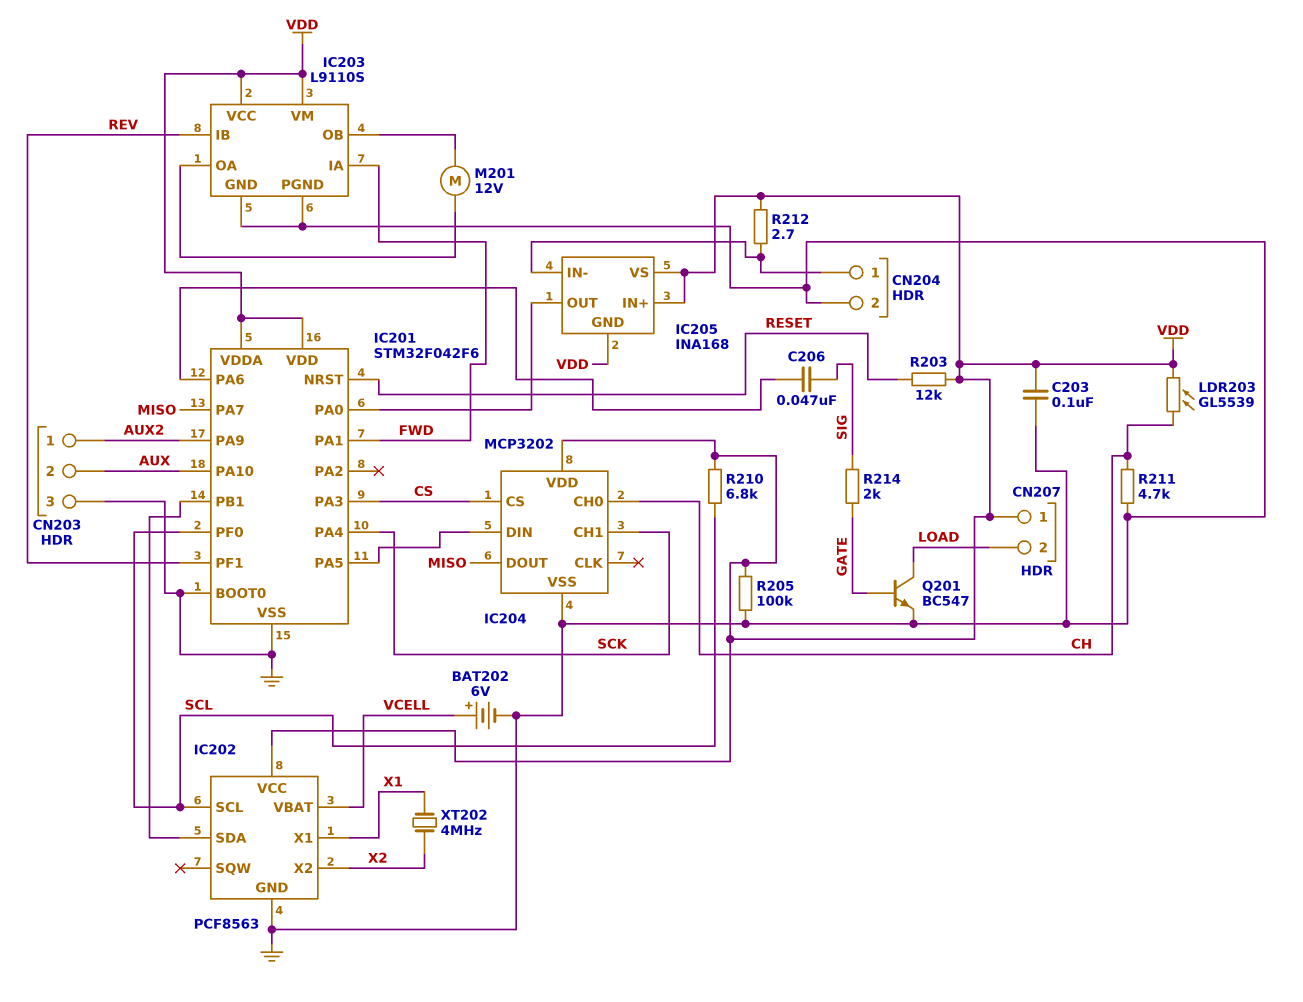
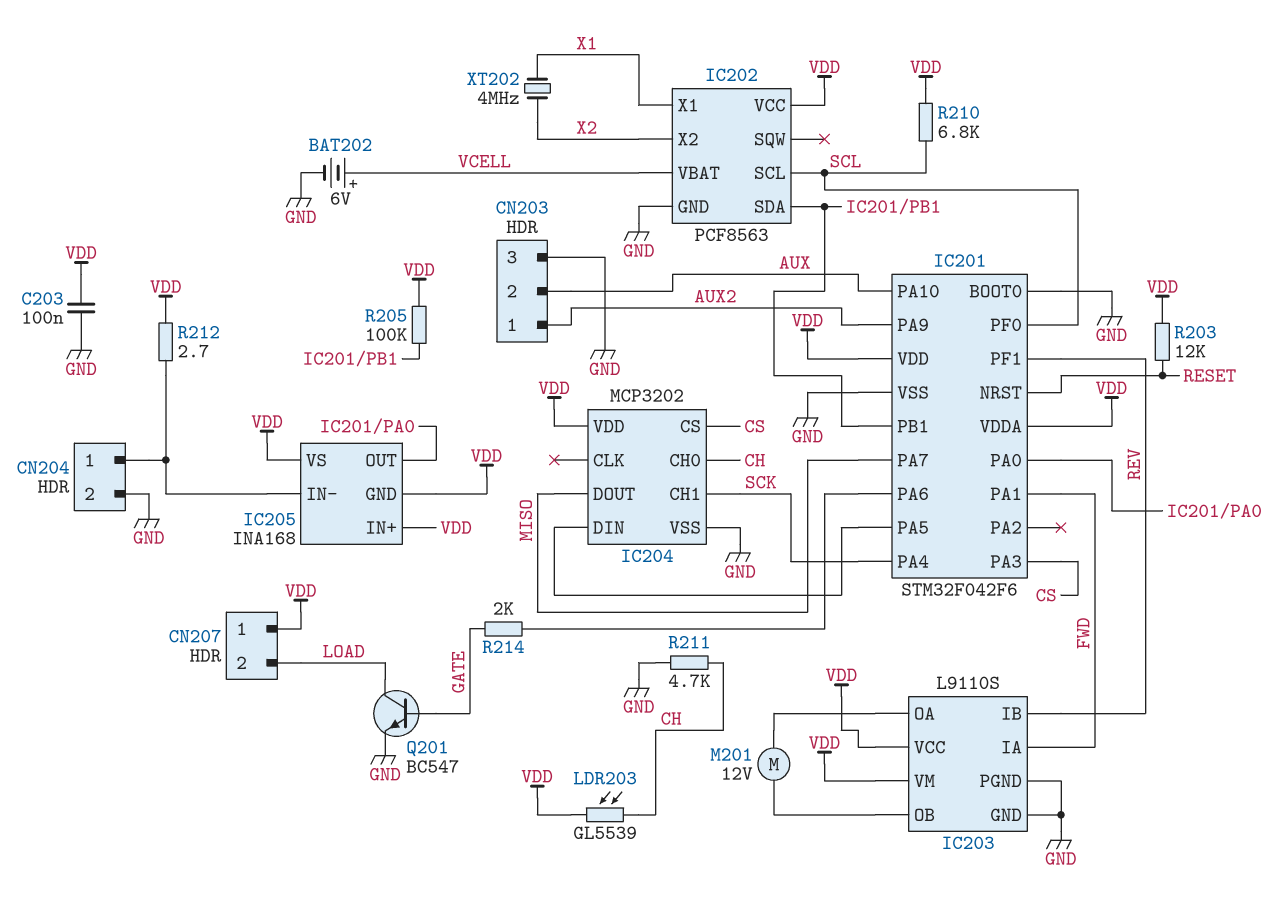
C206: 47nF (IC201/PA6, SIG) -> none
R205: 100k (GND, VDD) -> 100k (IC201/PB1, VDD)
R214: 2k (GATE, SIG) -> 2k (GATE, IC201/PA6)

